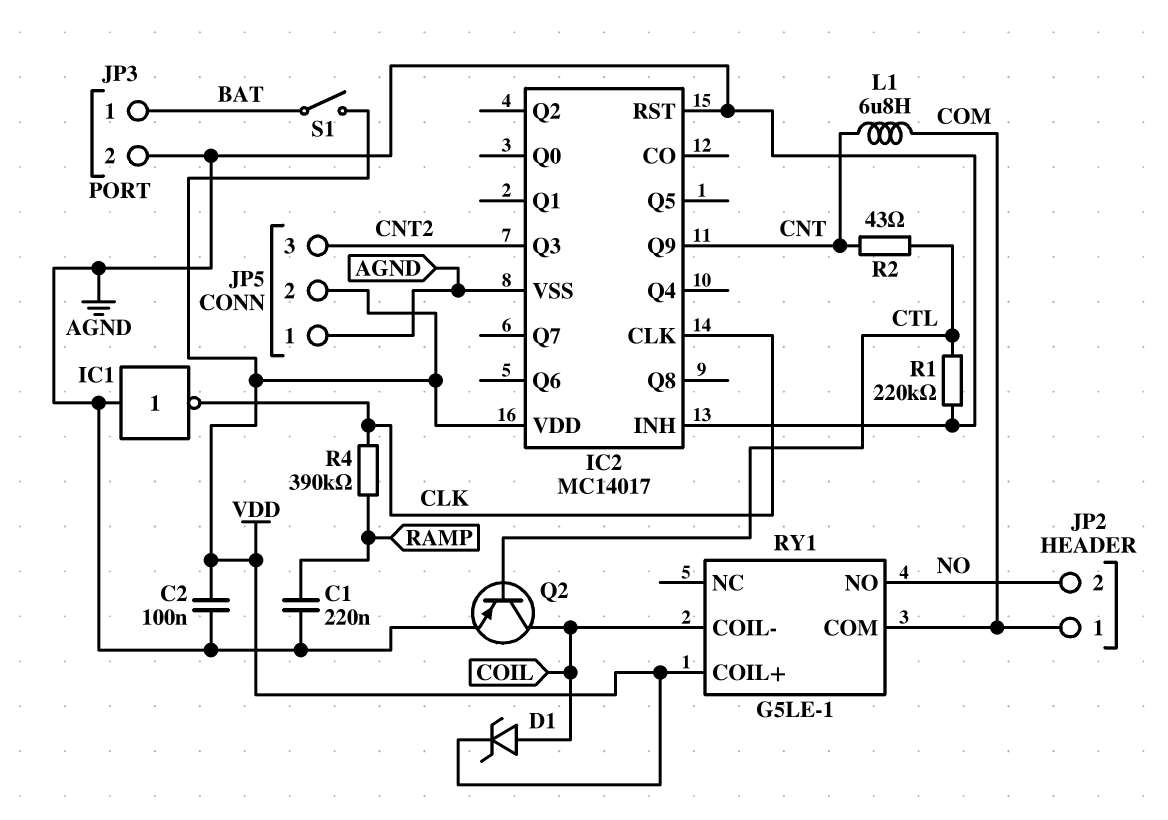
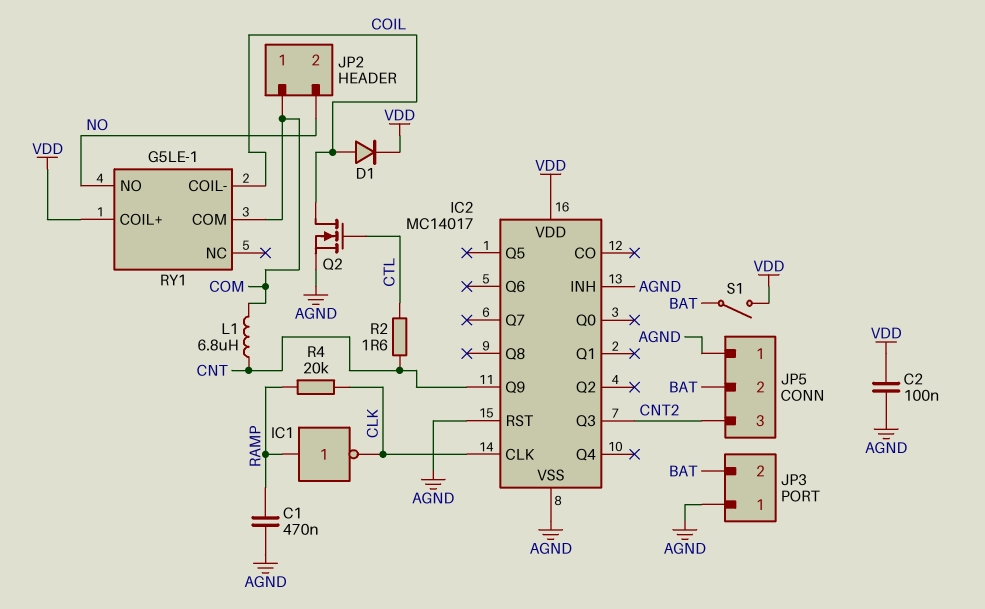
C1: 220nF (AGND, RAMP) -> 470nF (AGND, RAMP)
D1: zener (A COIL, K VDD) -> diode (A COIL, K VDD)
IC1: NOT (in AGND, out CLK) -> NOT (in RAMP, out CLK)
JP3 pin 1: BAT -> AGND
JP3 pin 2: AGND -> BAT
JP5 pin 2: VDD -> BAT
Q2: PNP (B CTL, C COIL, E AGND) -> NMOS (G CTL, D COIL, S AGND)
R1: 220k (AGND, CTL) -> none
R2: 43 (CNT, CTL) -> 1.6 (CNT, CTL)
R4: 390k (CLK, RAMP) -> 20k (CLK, RAMP)

